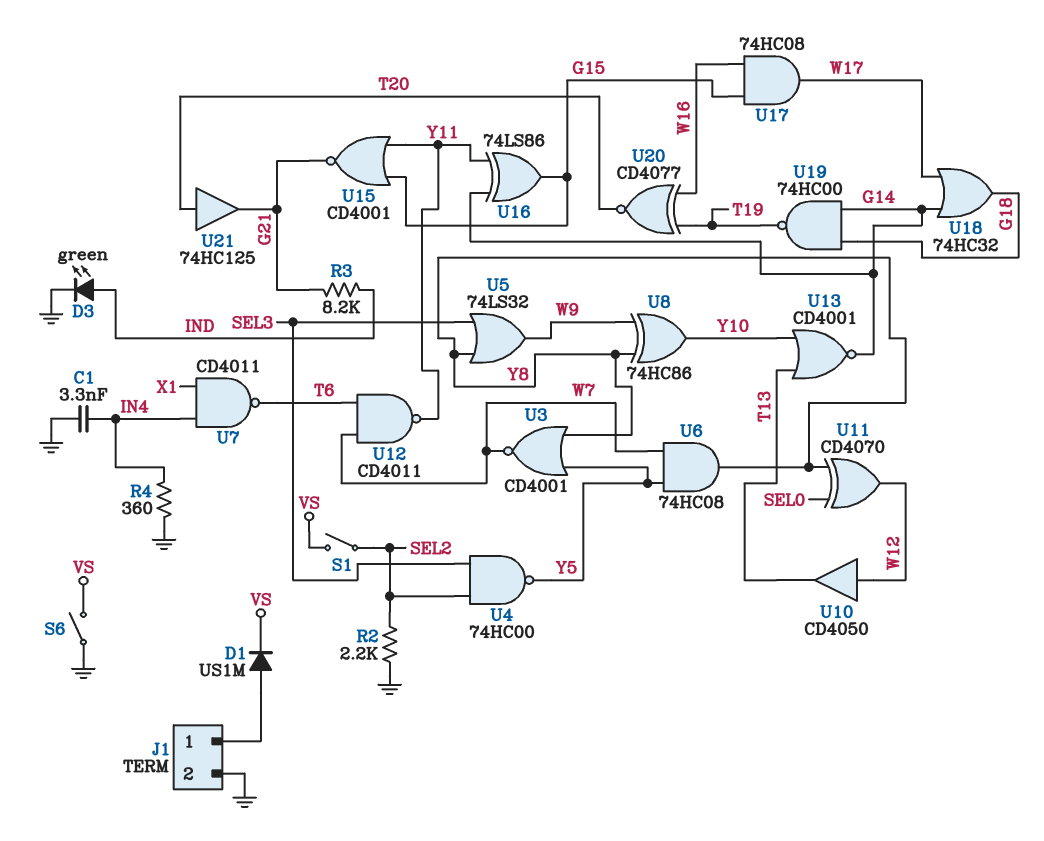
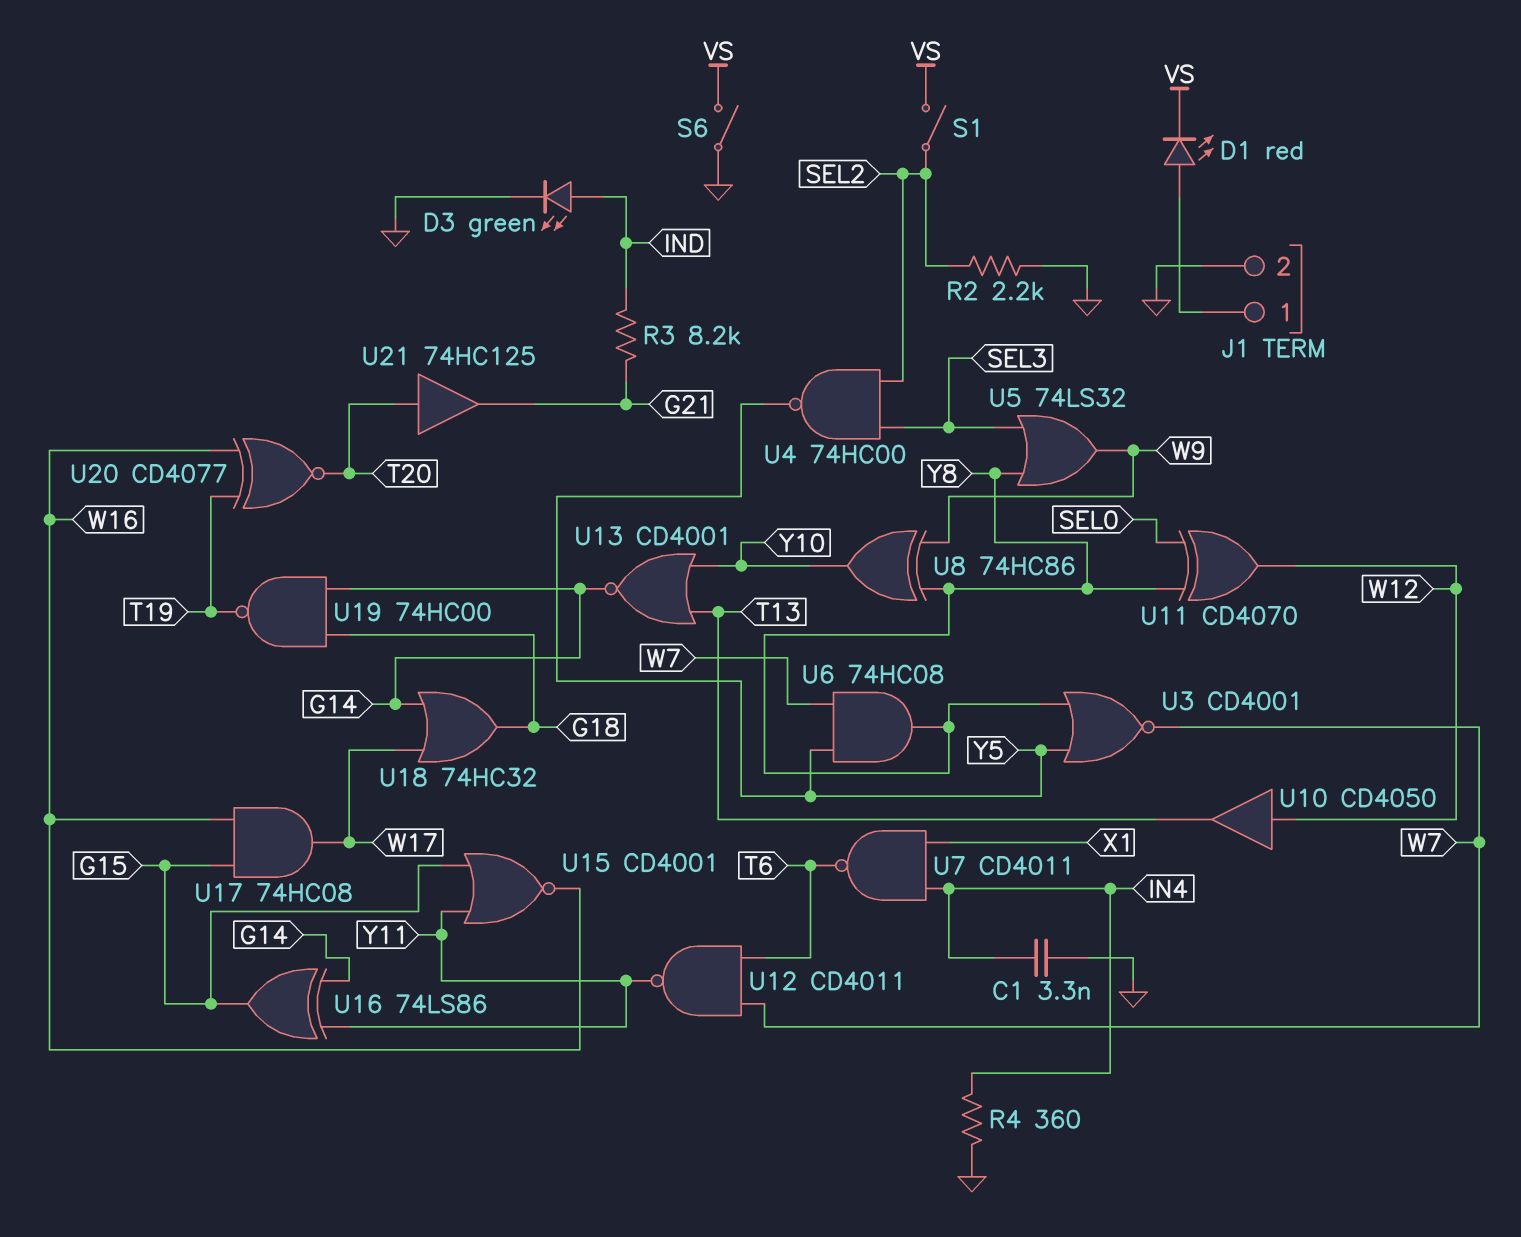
D1: diode US1M (A J1/1, K VS) -> LED red (A J1/1, K VS)
U15: NOR CD4001 (in G15, in Y11, out G21) -> NOR CD4001 (in G15, in Y11, out W16)

